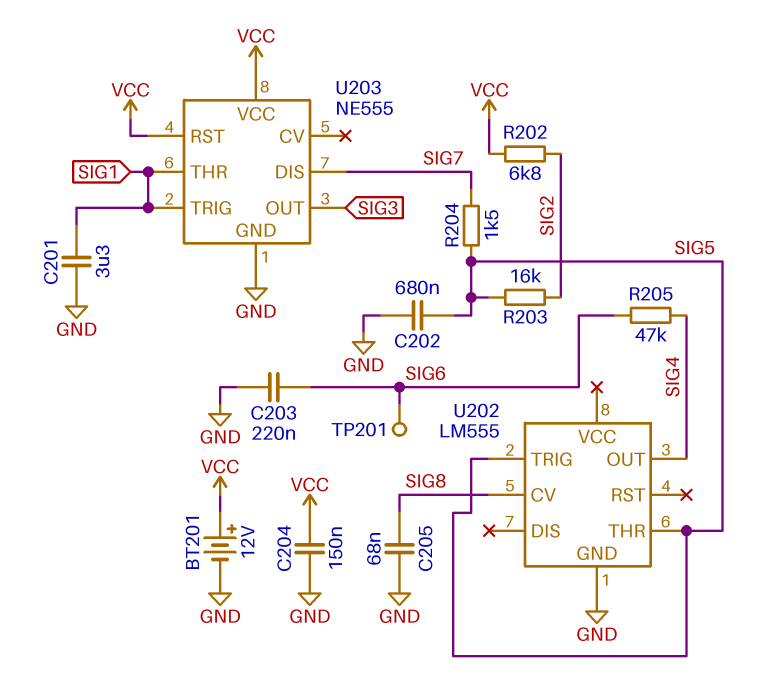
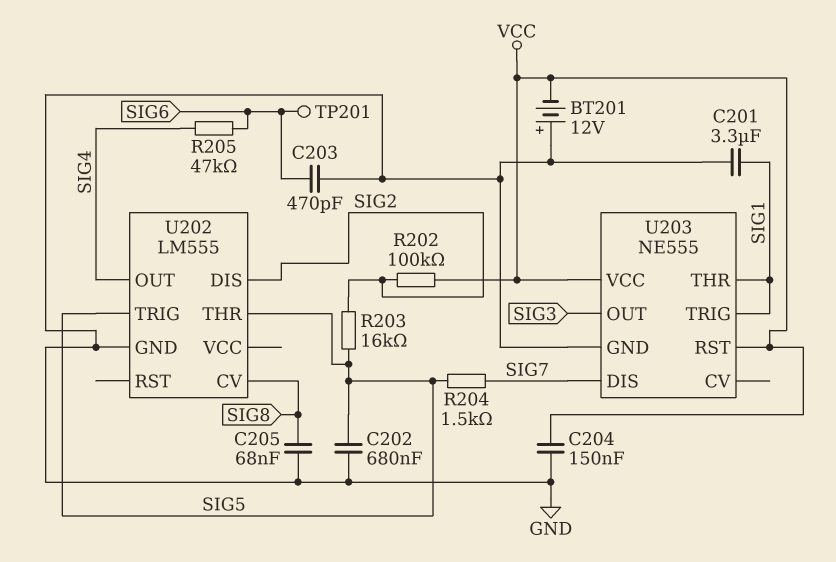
BT201: 12V (plus VCC, minus GND) -> 12V (plus GND, minus VCC)
C203: 220nF (GND, SIG6) -> 470pF (GND, SIG6)
R202: 6.8k (SIG2, VCC) -> 100k (SIG2, VCC)
U202 pin DIS: none -> SIG2

